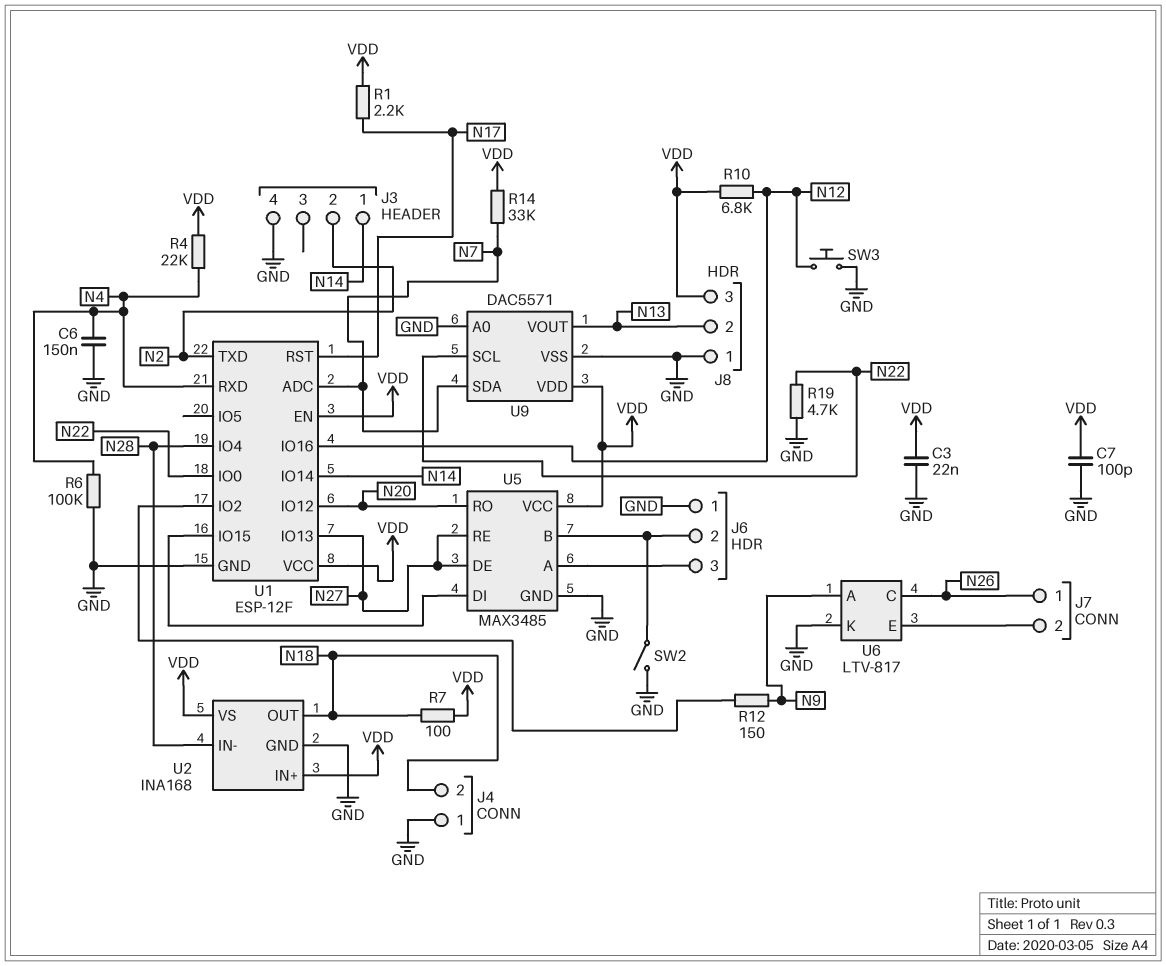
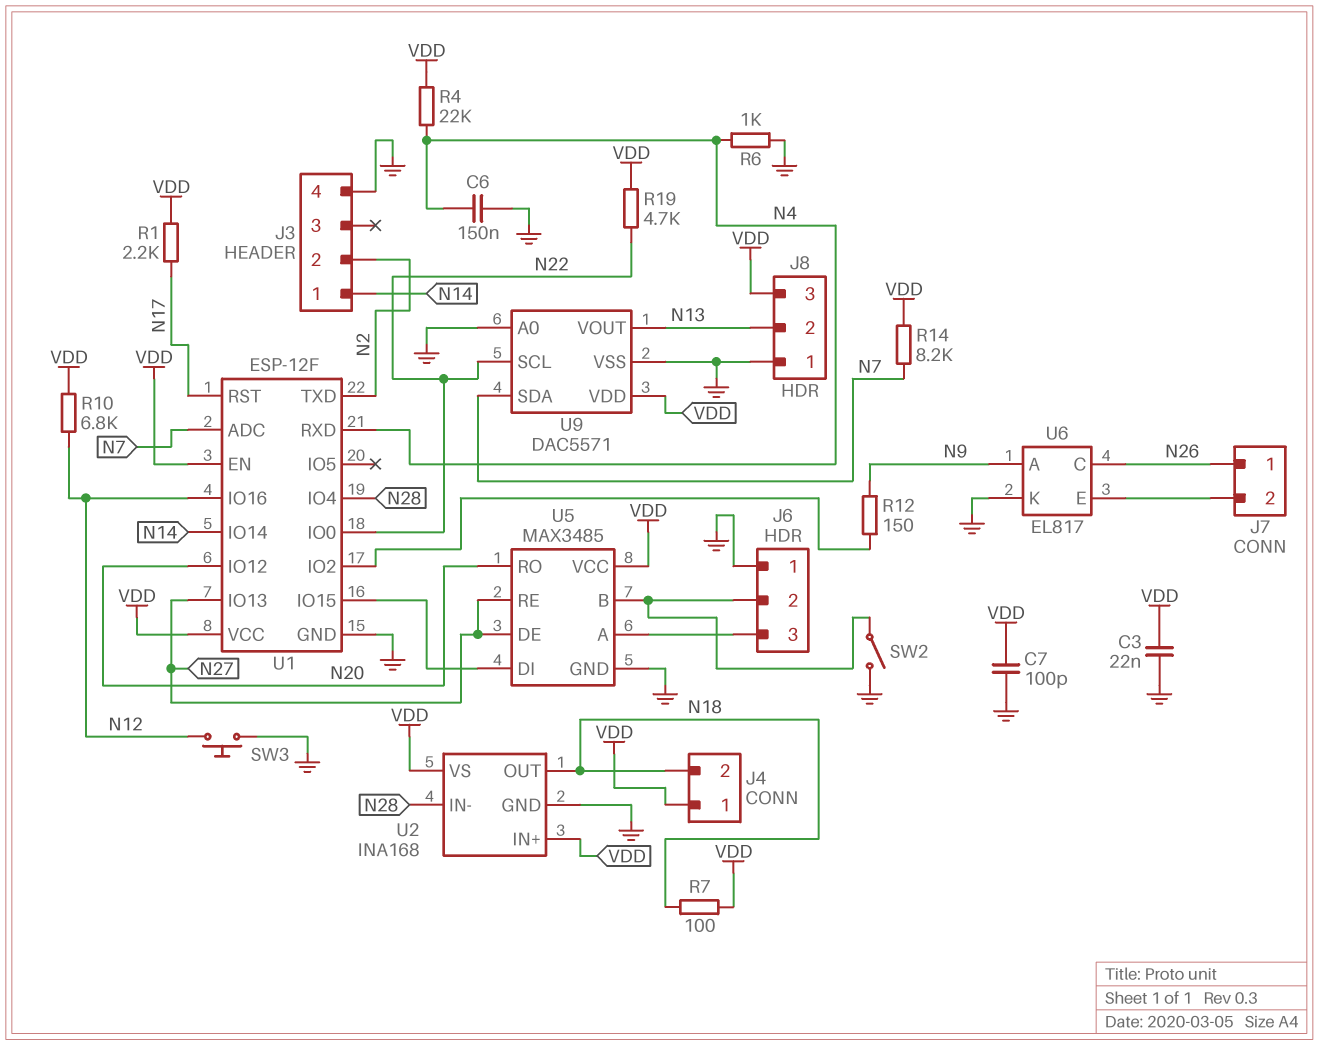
J4 pin 1: GND -> VDD
R6: 100k (GND, N4) -> 1k (GND, N4)
R14: 33k (N7, VDD) -> 8.2k (N7, VDD)
R19: 4.7k (GND, N22) -> 4.7k (N22, VDD)
U6: LTV-817 -> EL817

